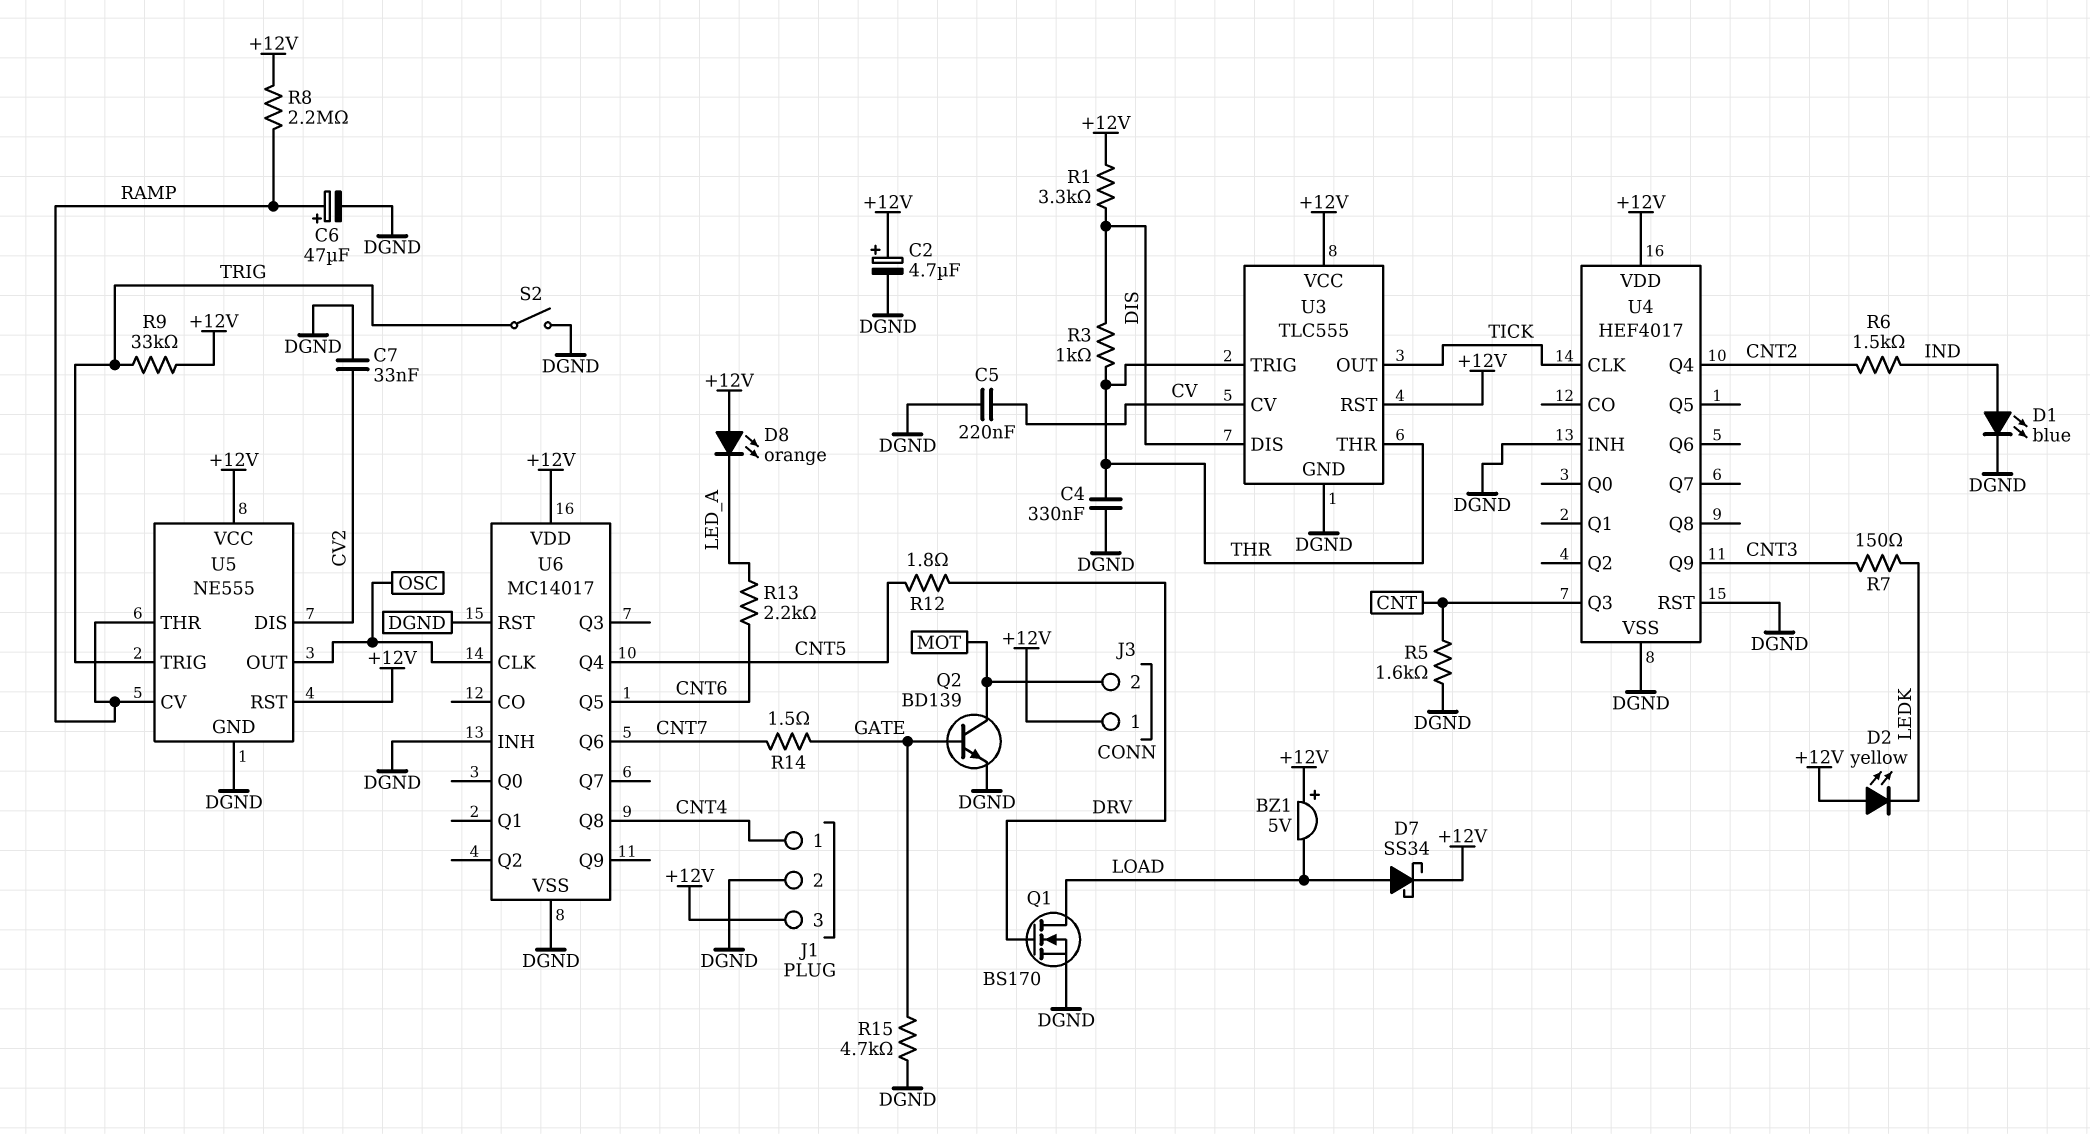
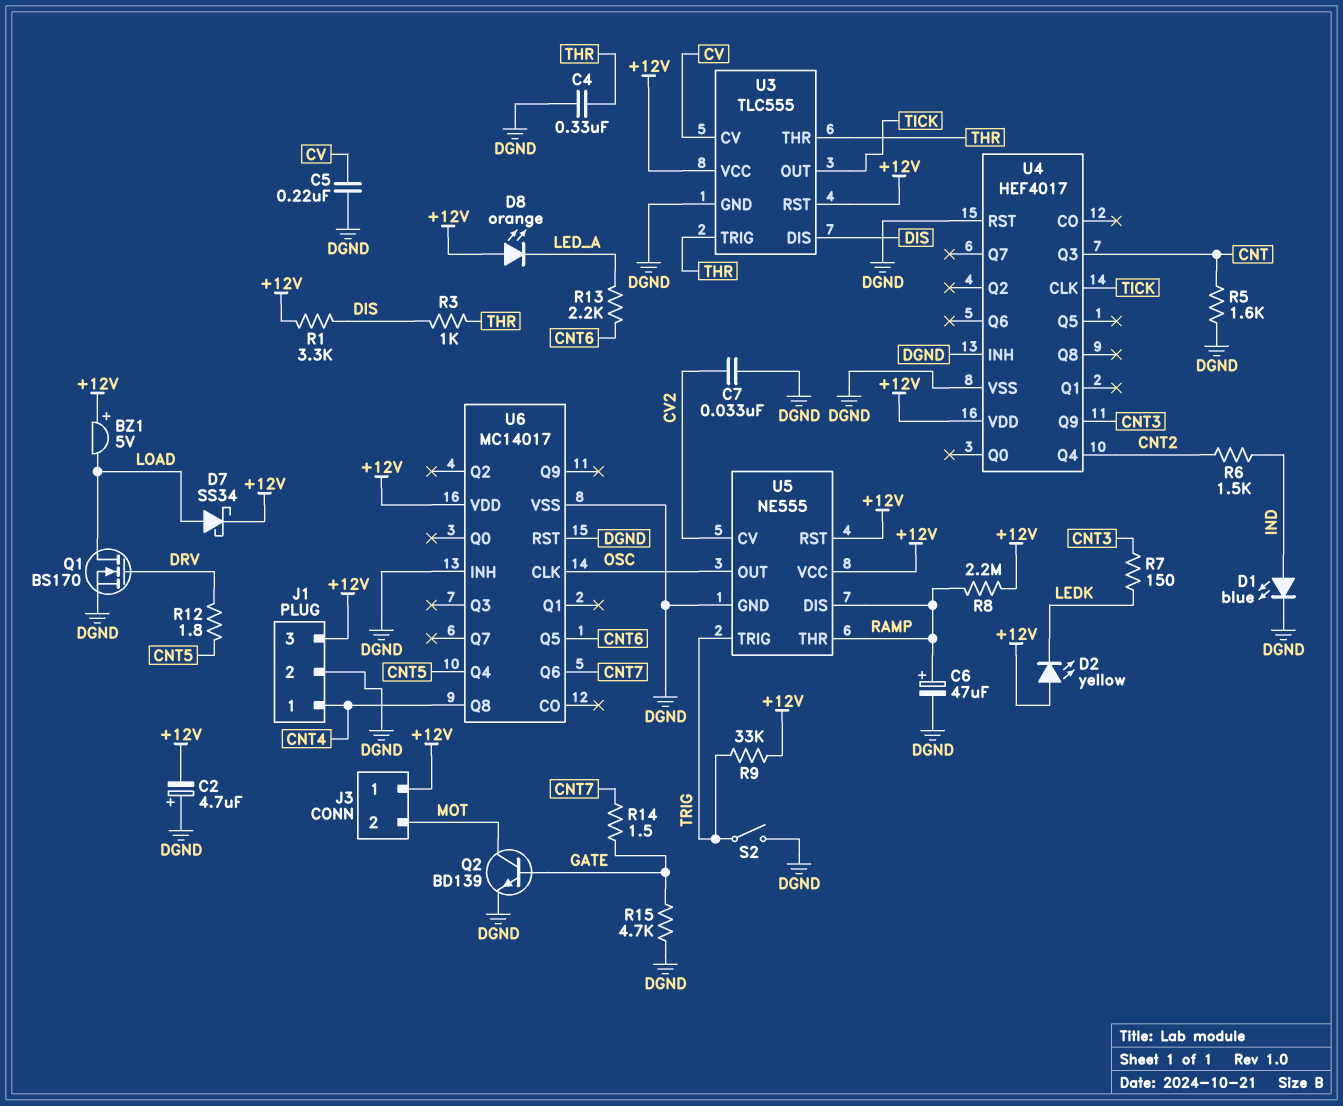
C2: 4.7uF (plus +12V, minus DGND) -> 4.7uF (plus DGND, minus +12V)
U5 pin CV: RAMP -> CV2
U5 pin DIS: CV2 -> RAMP

